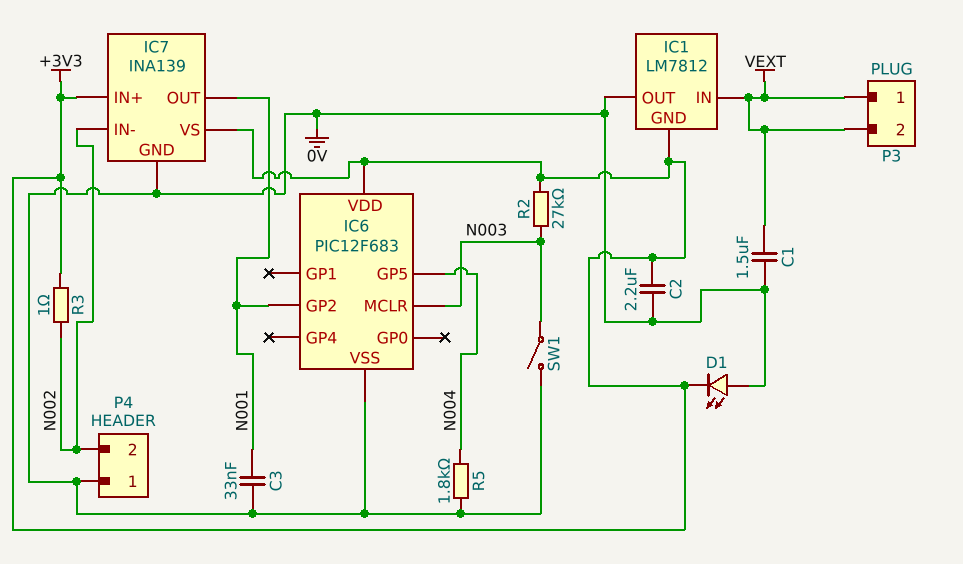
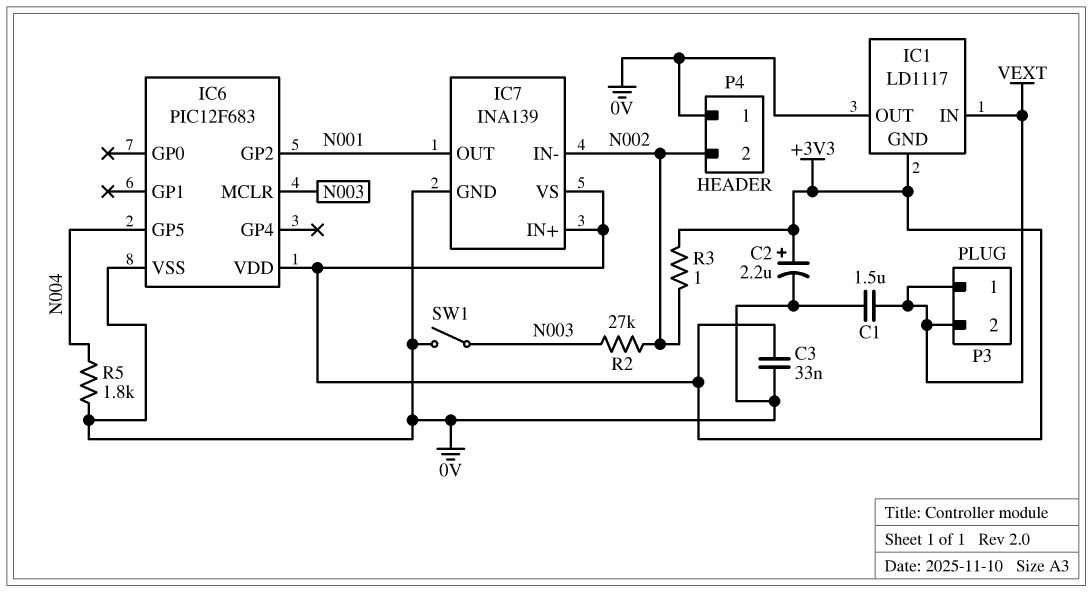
C2: 2.2uF (+3V3, 0V) -> 2.2uF (plus +3V3, minus 0V)
C3: 33nF (0V, N001) -> 33nF (+3V3, 0V)
D1: LED (A 0V, K +3V3) -> none
IC1: LM7812 -> LD1117
R2: 27k (+3V3, N003) -> 27k (N002, N003)

